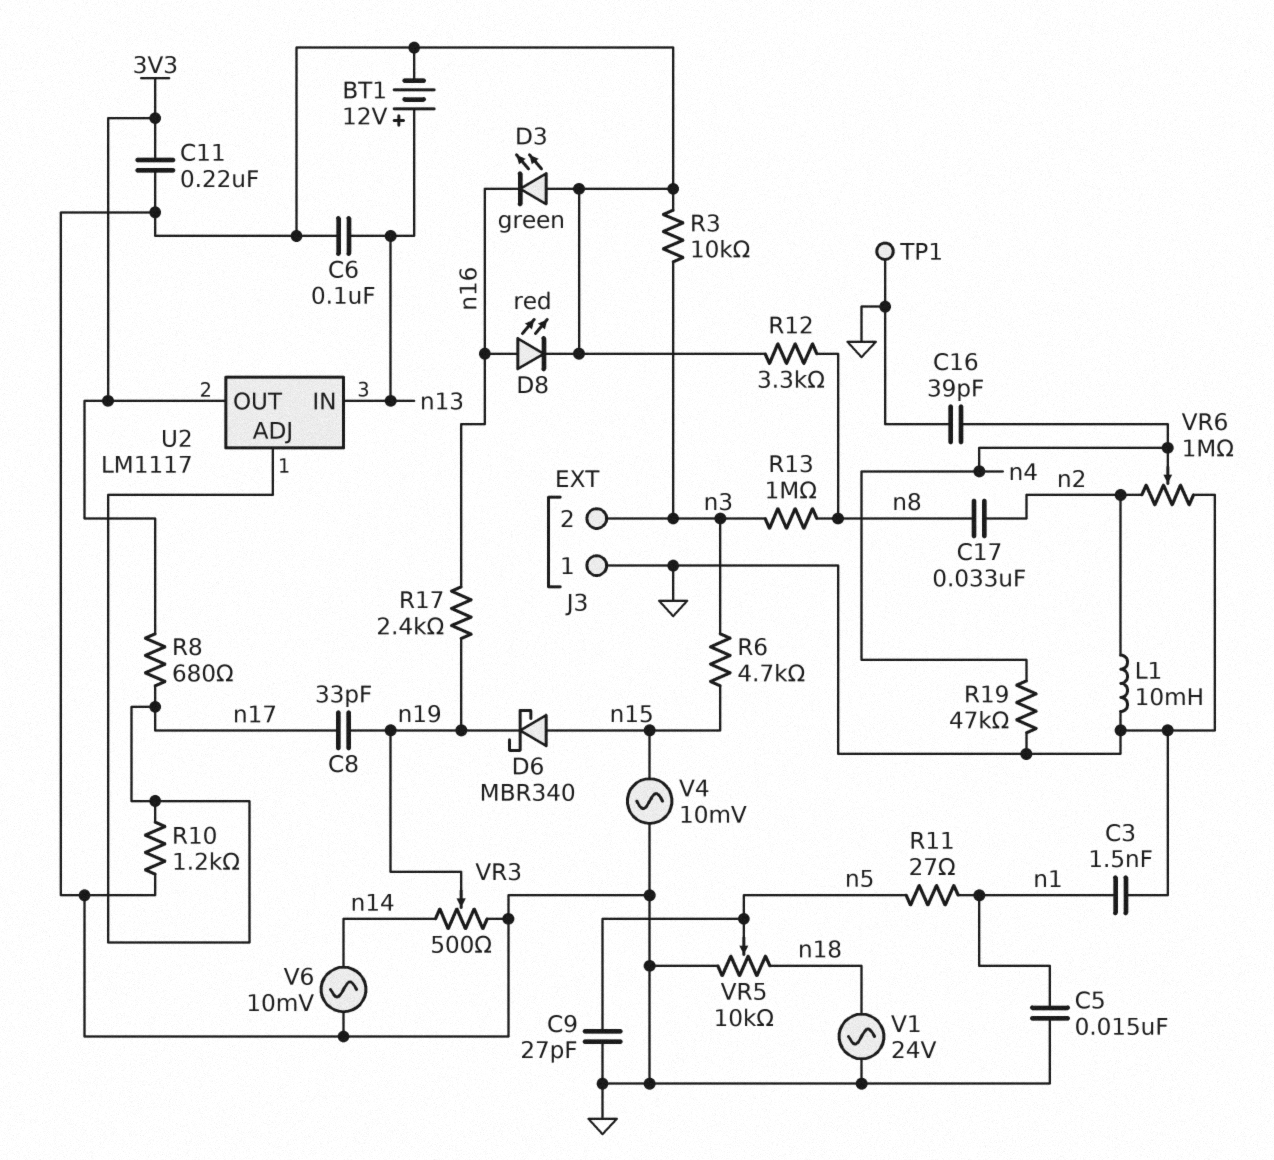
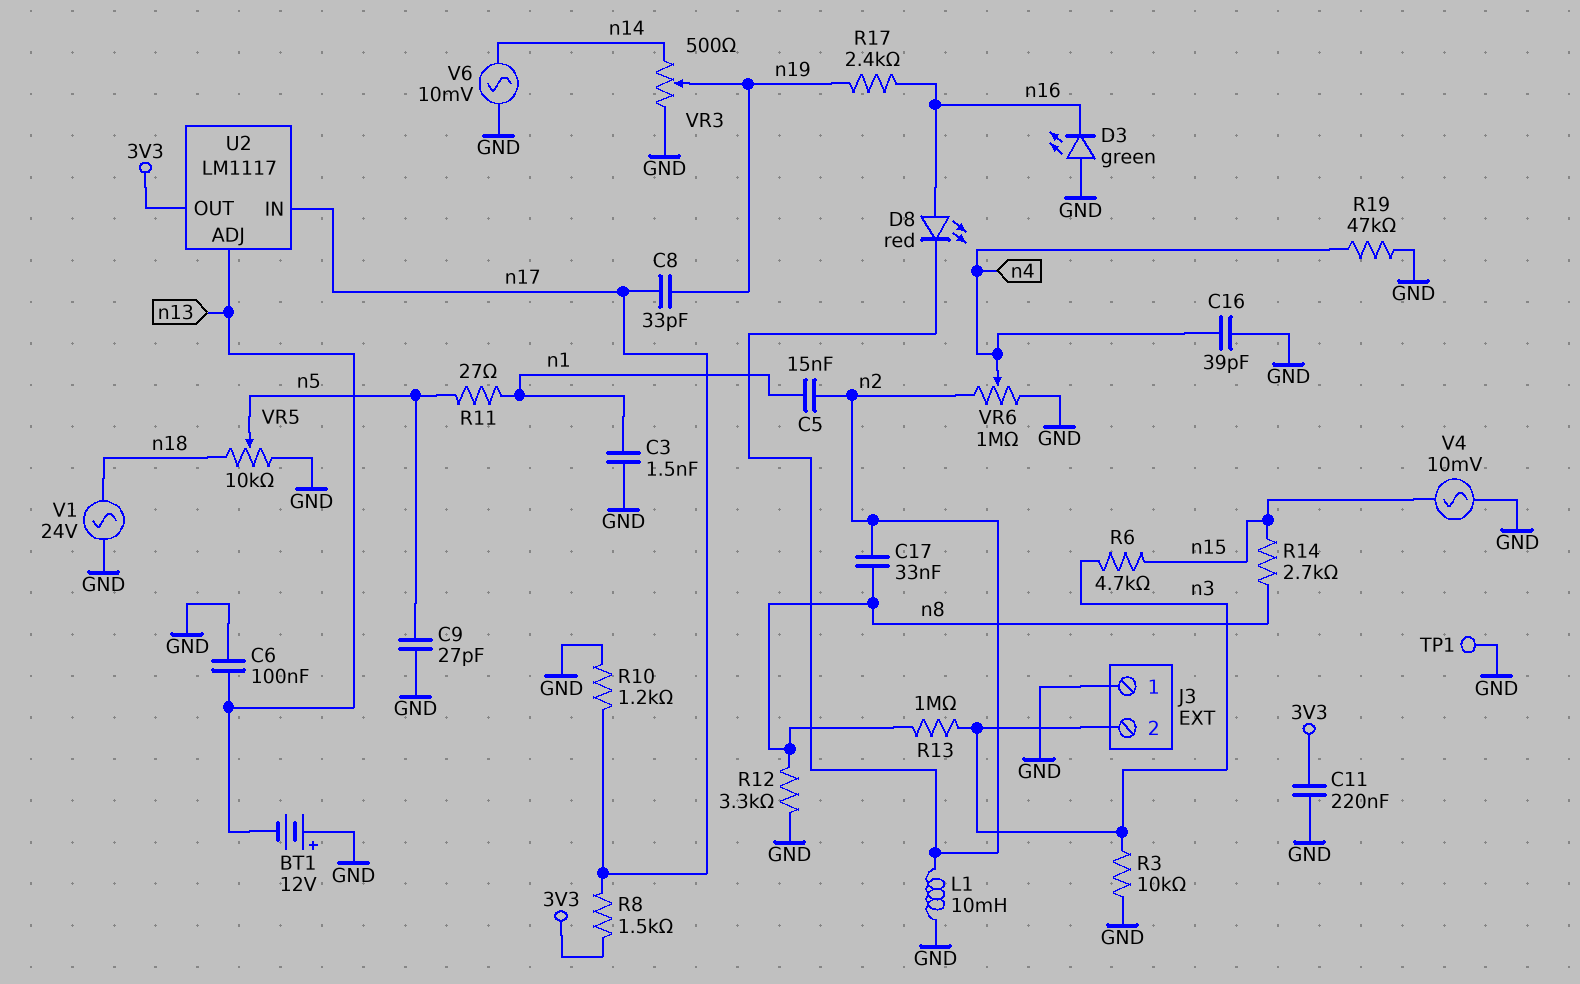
BT1: 12V (plus n13, minus GND) -> 12V (plus GND, minus n13)
C5: 15nF (GND, n1) -> 15nF (n1, n2)
D6: schottky MBR340 (A n15, K n19) -> none
D8: LED red (A n16, K GND) -> LED red (A n16, K n2)
R8: 680 (3V3, n17) -> 1.5k (3V3, n17)
R14: none -> 2.7k (n8, n15)
U2 pin ADJ: n17 -> n13
U2 pin IN: n13 -> n17

